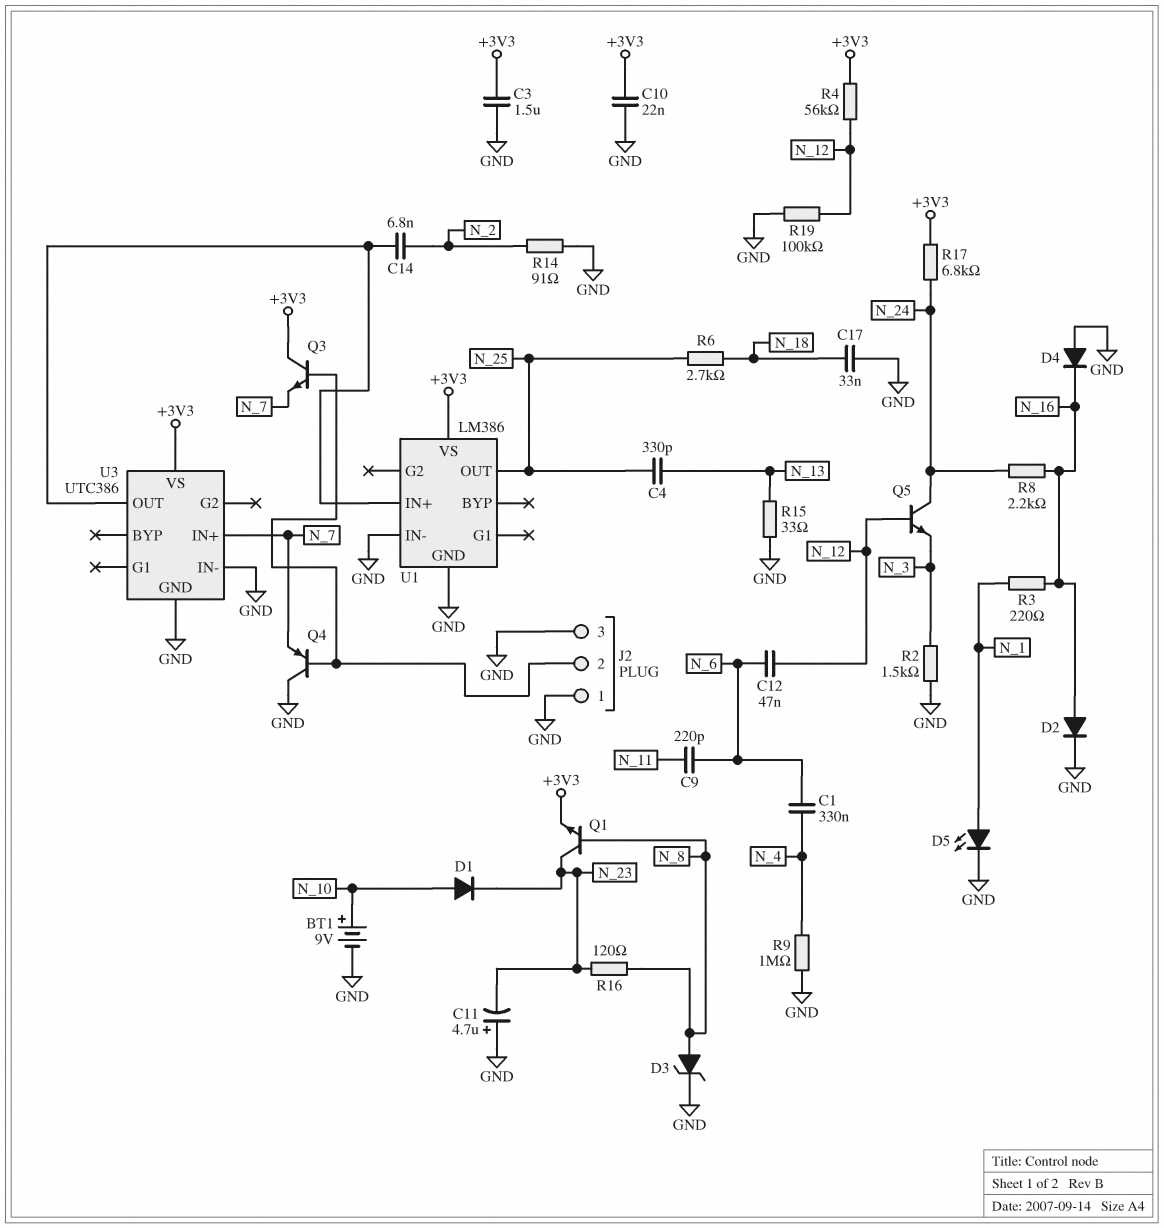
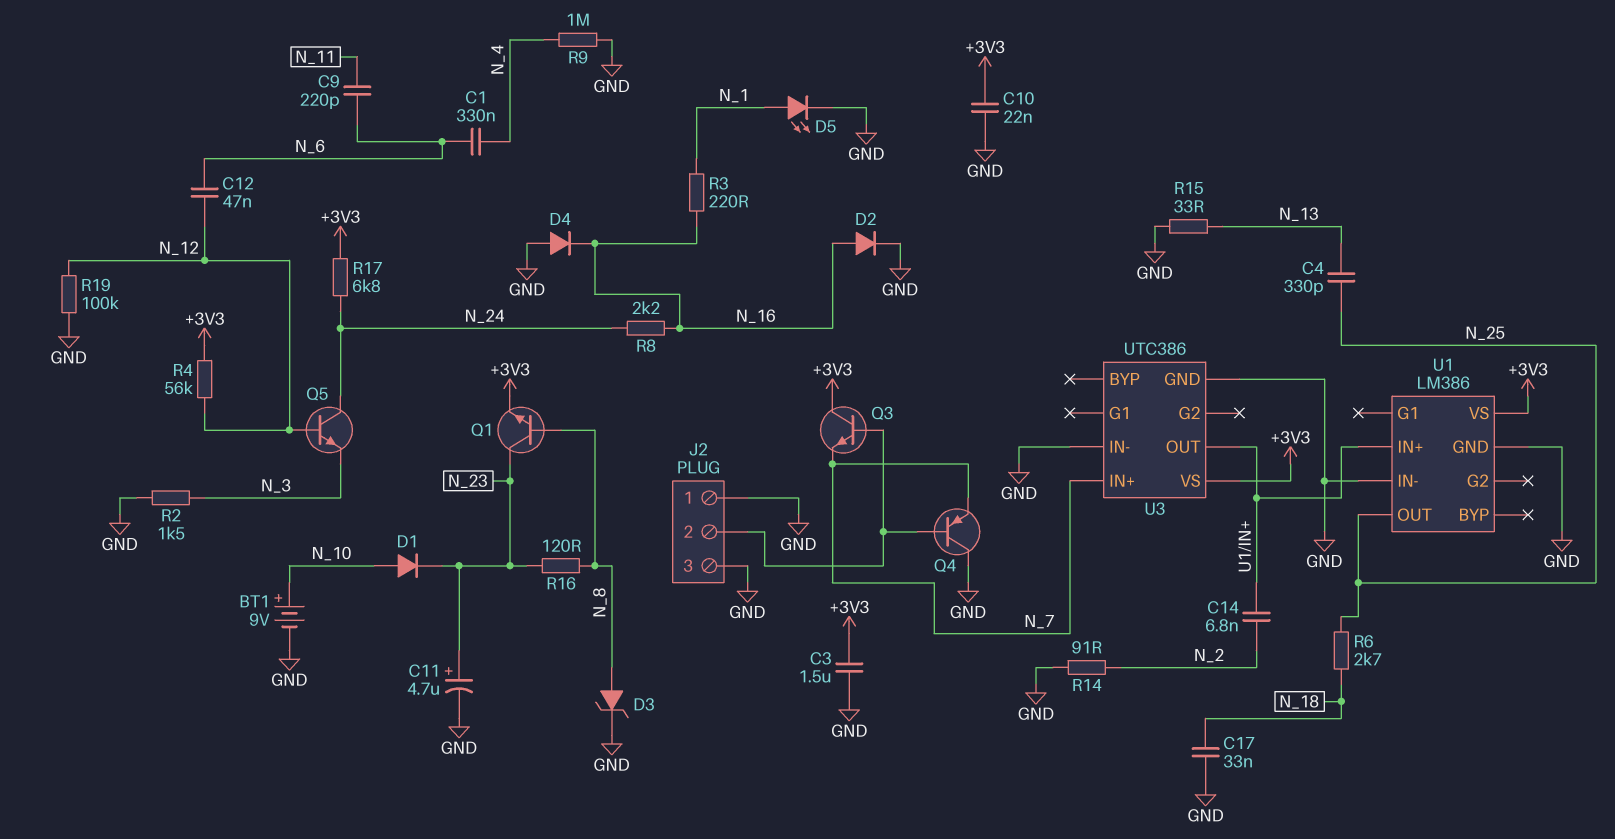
C11: 4.7uF (plus GND, minus N_23) -> 4.7uF (plus N_23, minus GND)

